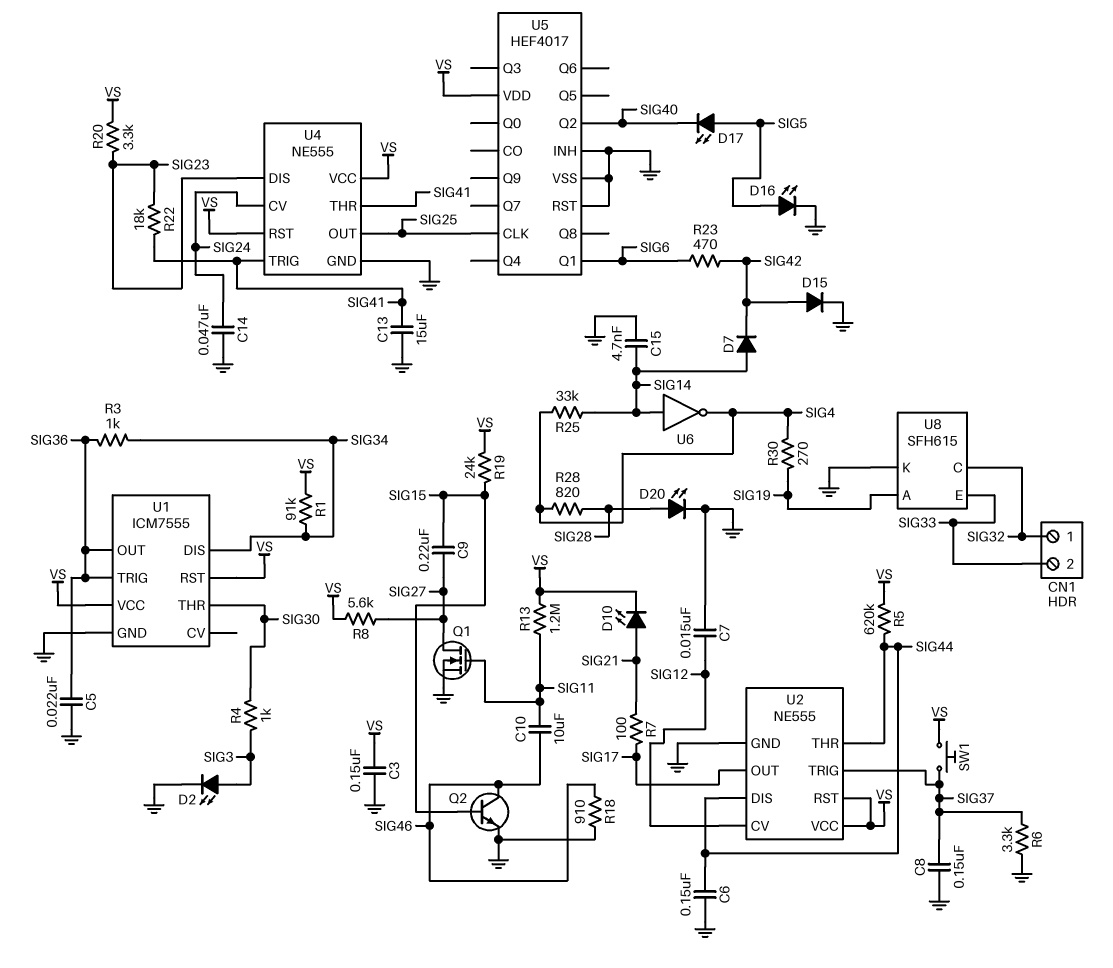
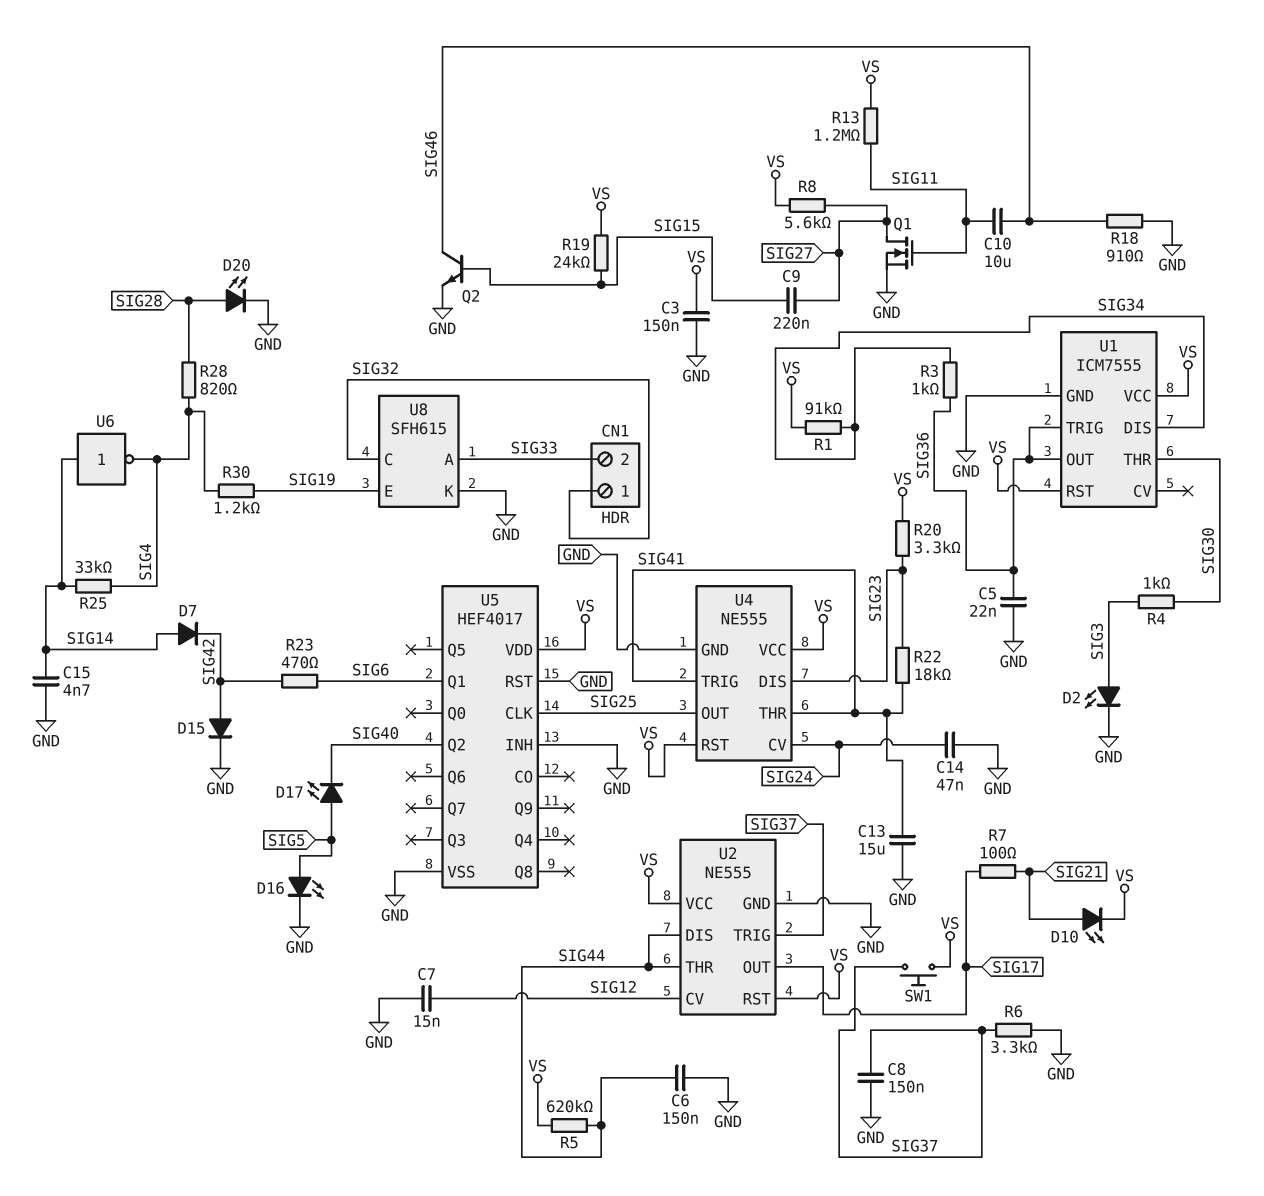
R30: 270 (SIG4, SIG19) -> 1.2k (SIG4, SIG19)
U8 pin A: SIG19 -> SIG33
U8 pin E: SIG33 -> SIG19

